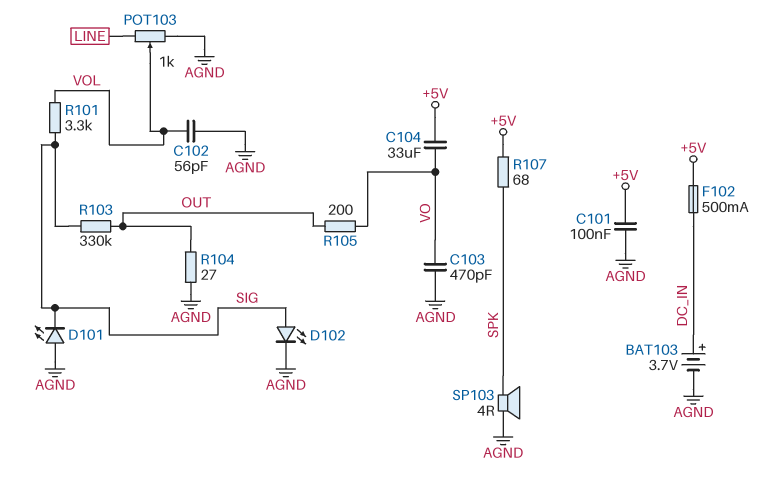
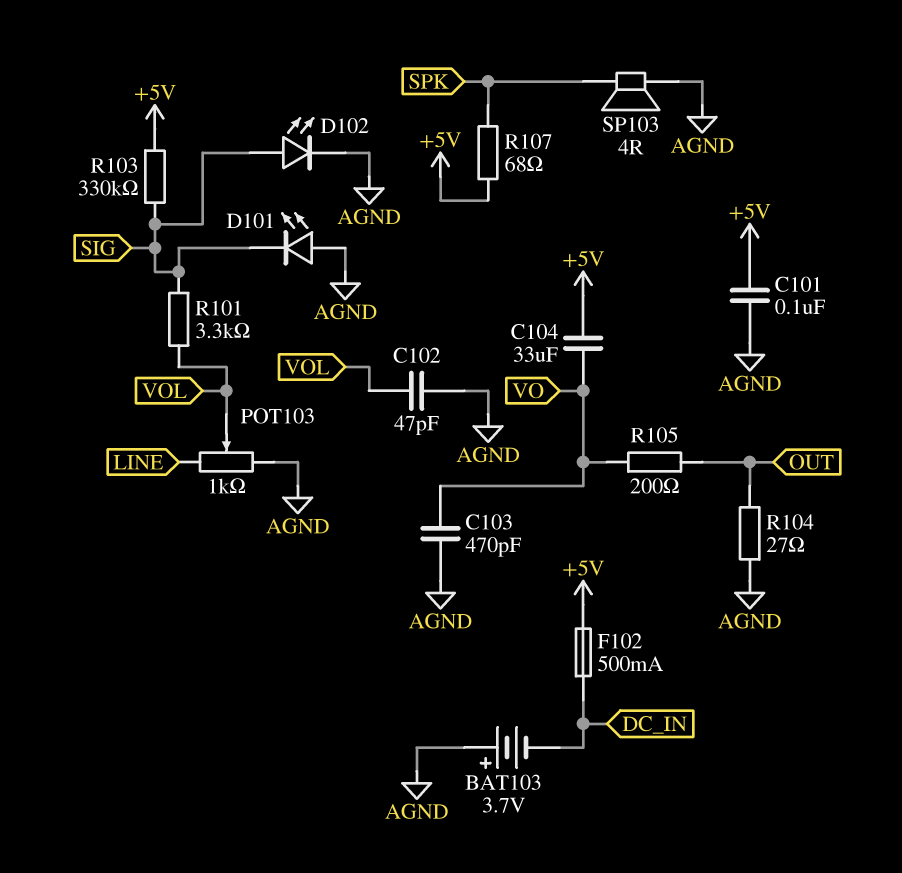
BAT103: 3.7V (plus DC_IN, minus AGND) -> 3.7V (plus AGND, minus DC_IN)
C102: 56pF (AGND, VOL) -> 47pF (AGND, VOL)
R103: 330k (OUT, SIG) -> 330k (+5V, SIG)

